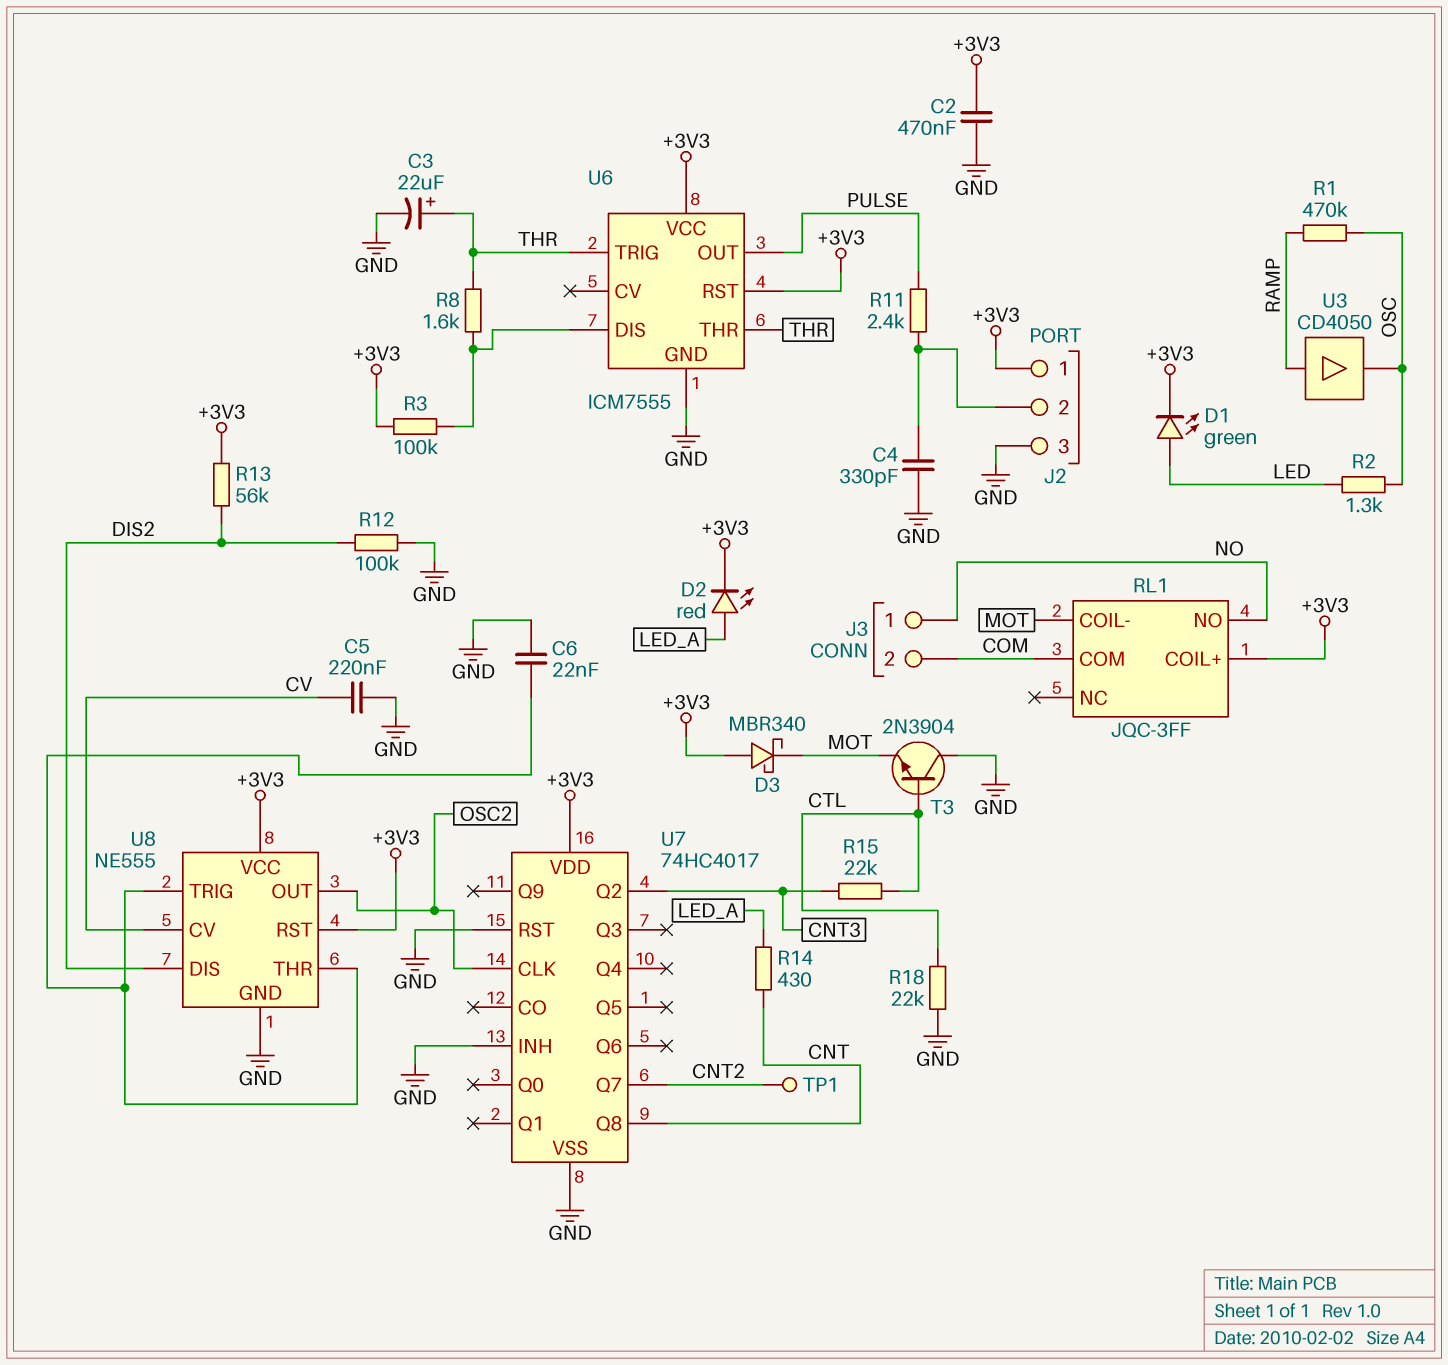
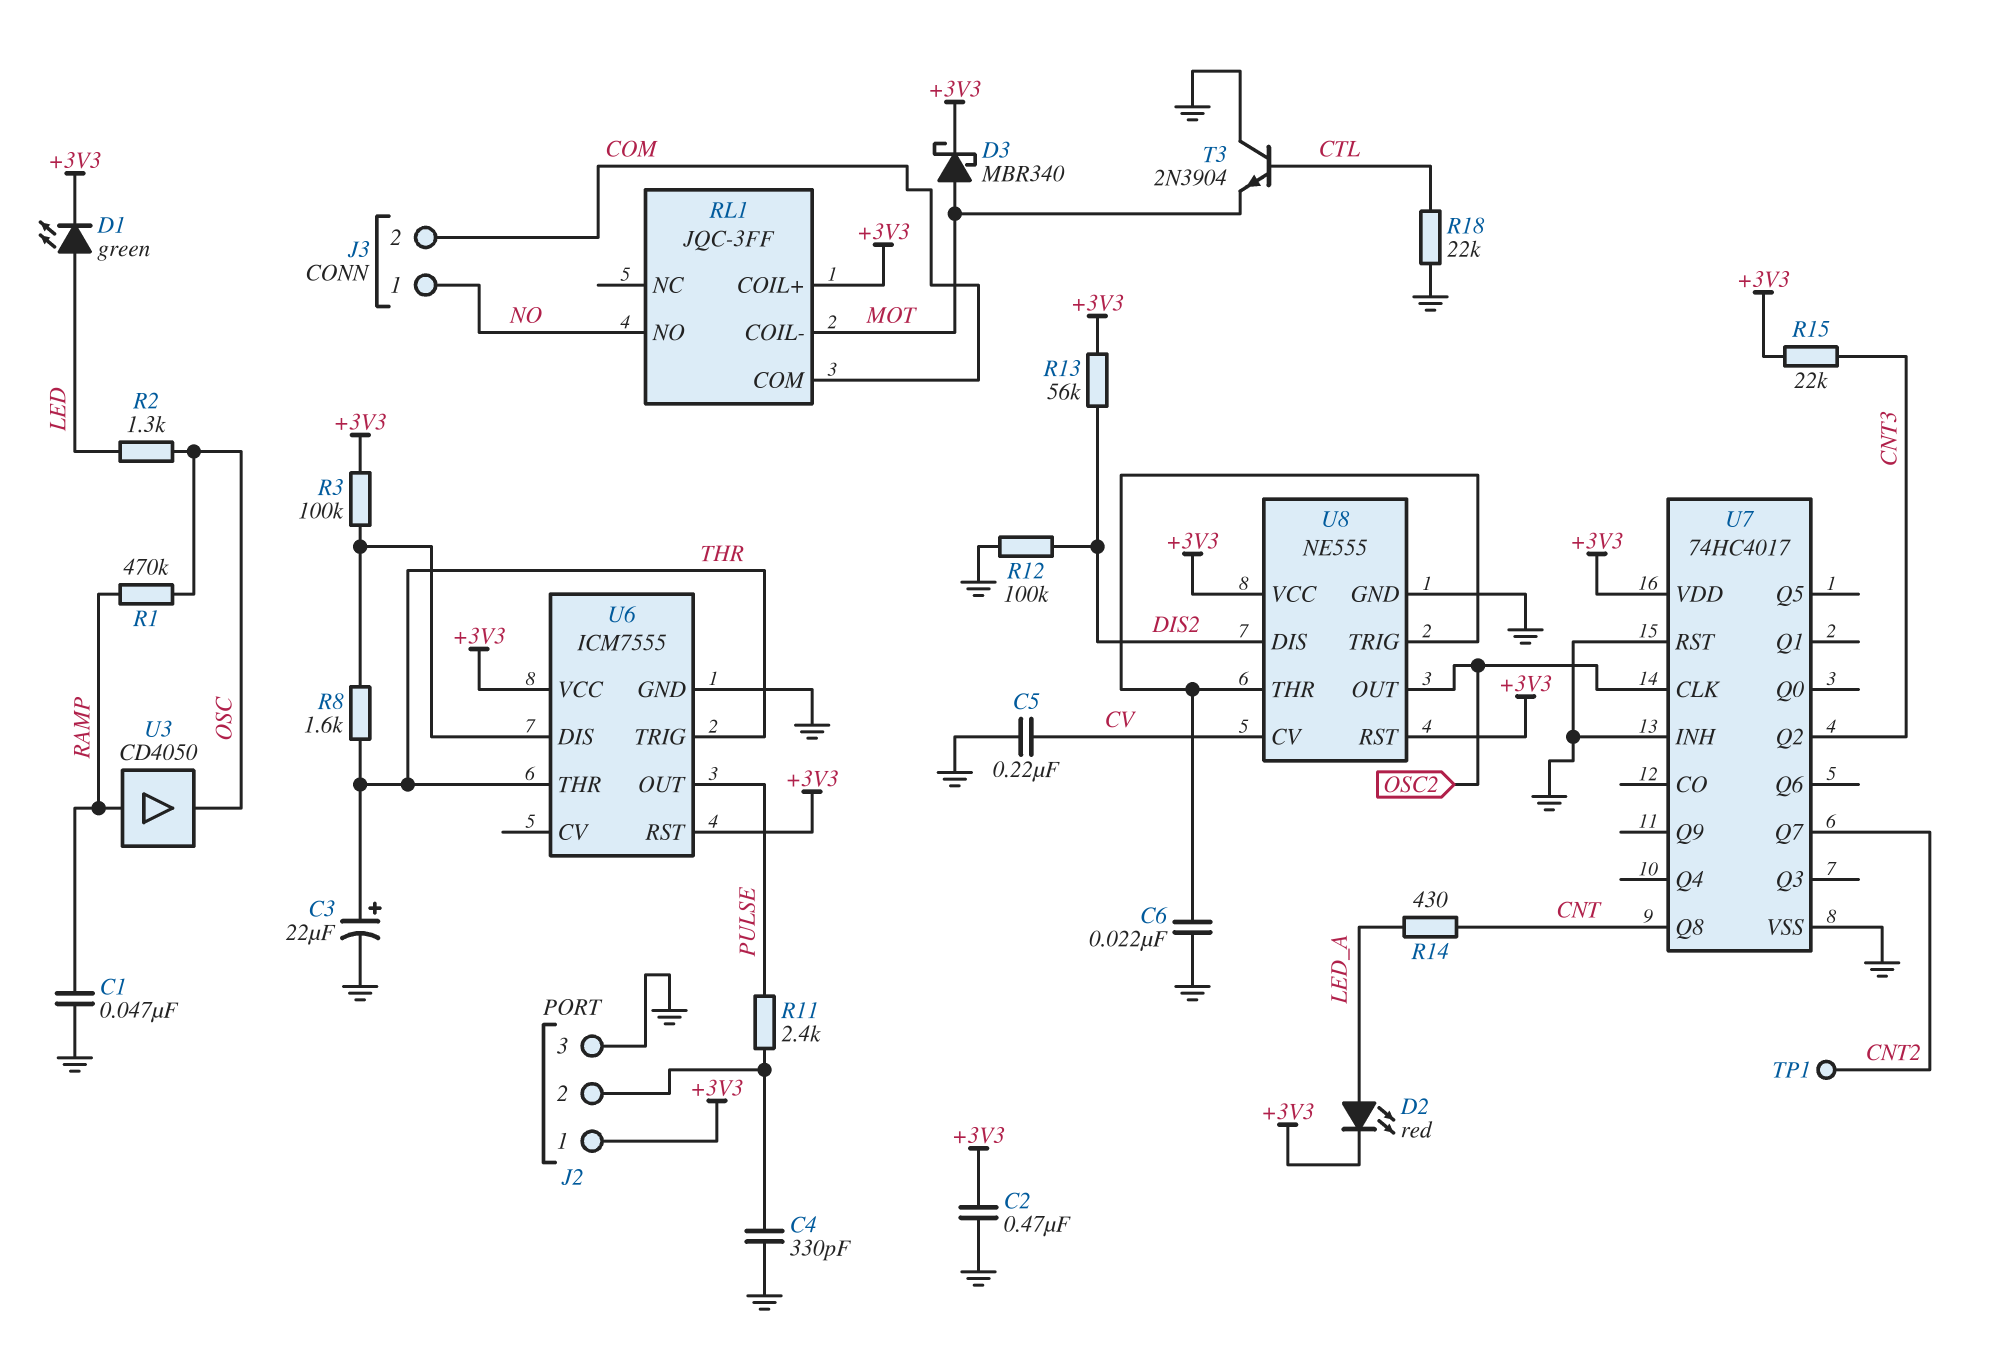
C1: none -> 47nF (GND, RAMP)
D3: schottky MBR340 (A +3V3, K MOT) -> schottky MBR340 (A MOT, K +3V3)
R15: 22k (CNT3, CTL) -> 22k (+3V3, CNT3)

